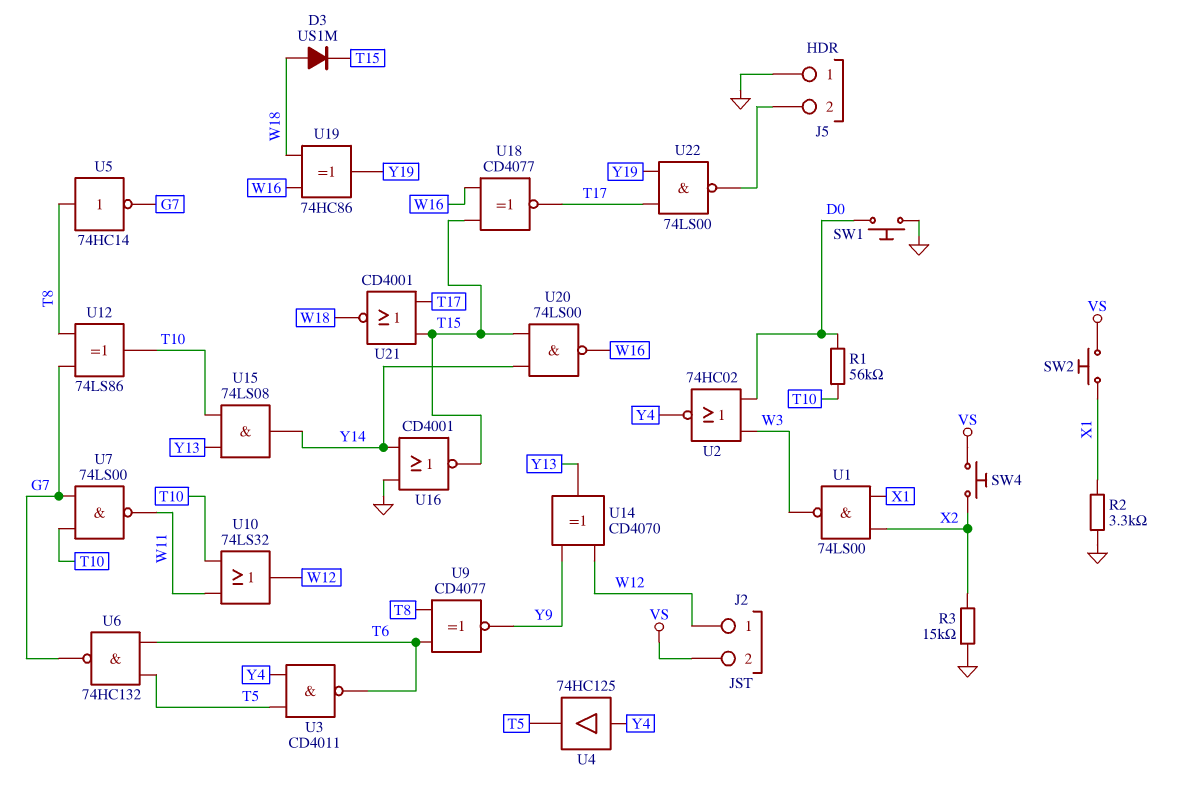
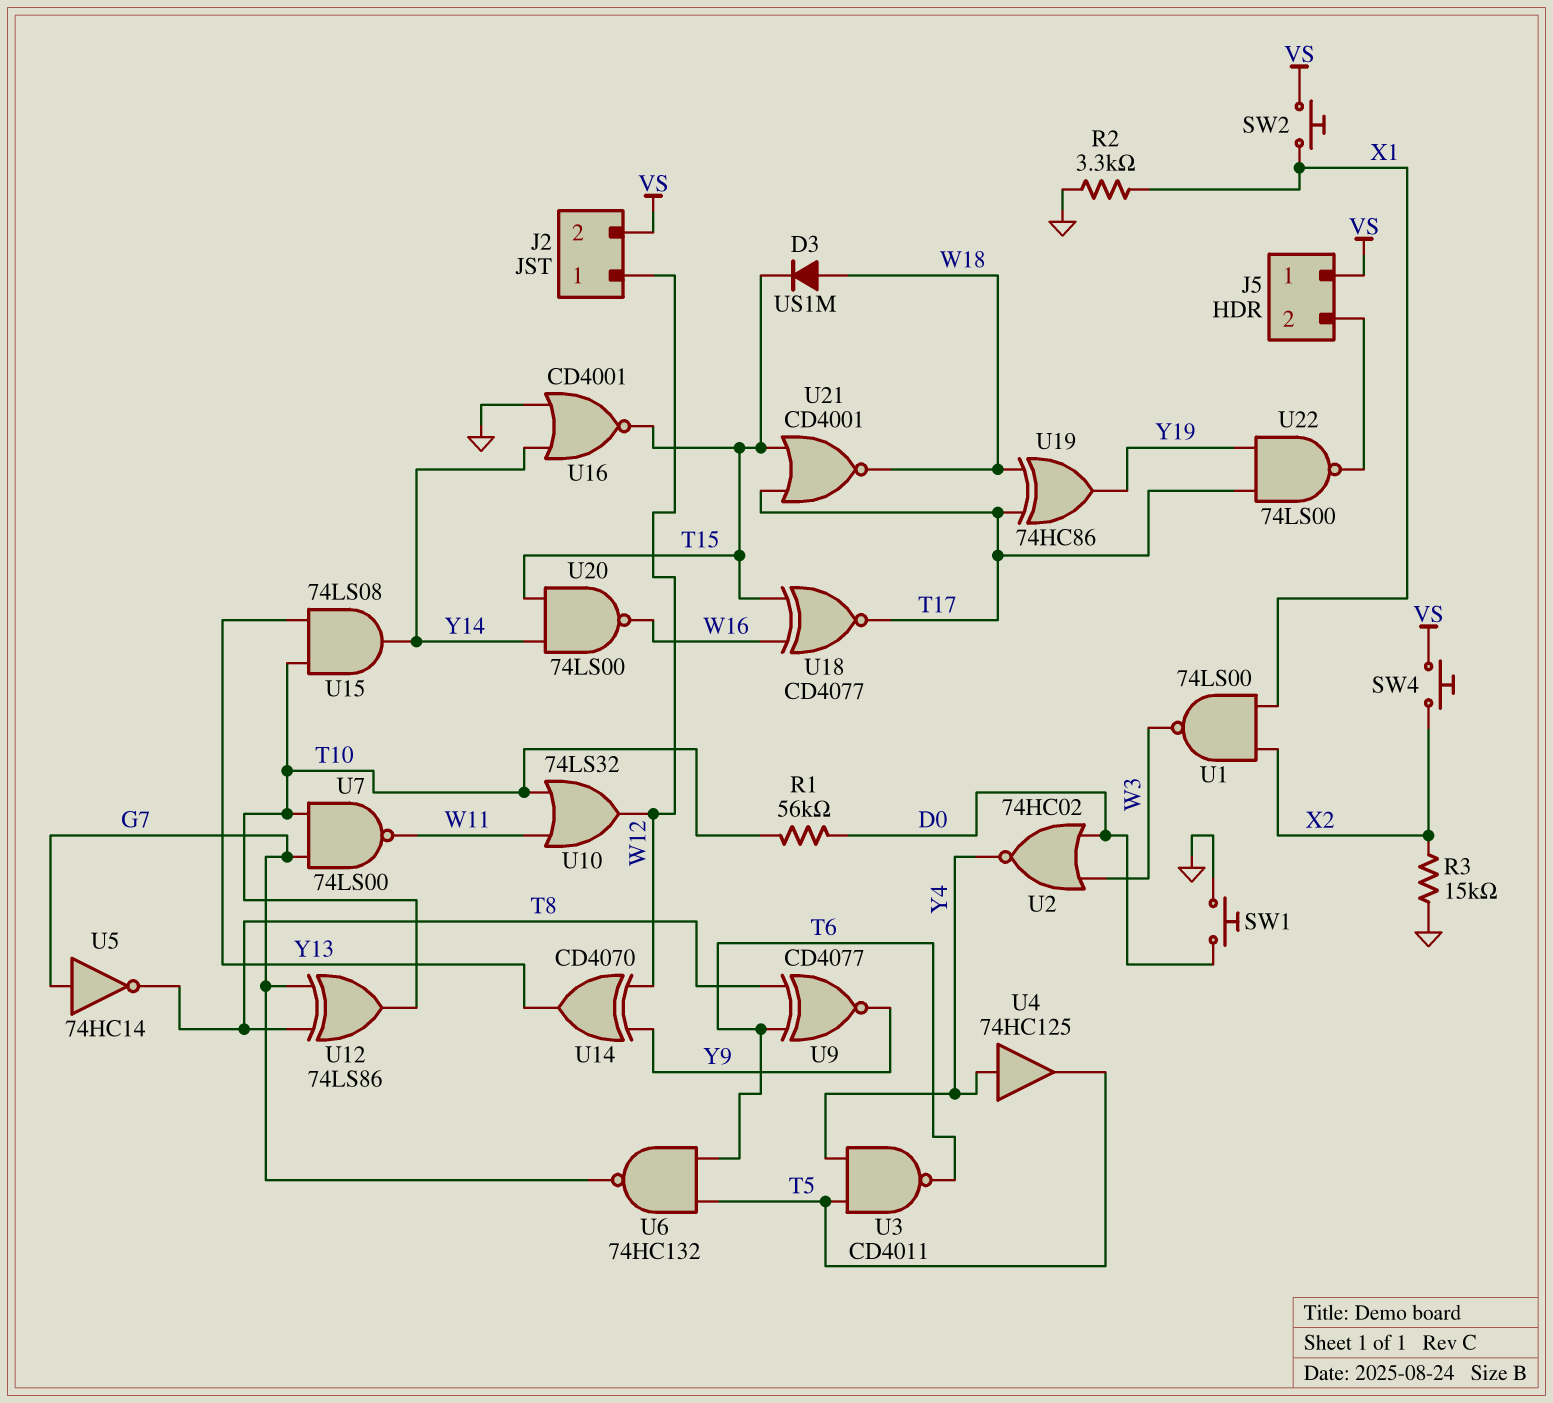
J5 pin 1: GND -> VS
U5: NOT 74HC14 (in T8, out G7) -> NOT 74HC14 (in G7, out T8)
U19: XOR 74HC86 (in W16, in W18, out Y19) -> XOR 74HC86 (in T17, in W18, out Y19)

